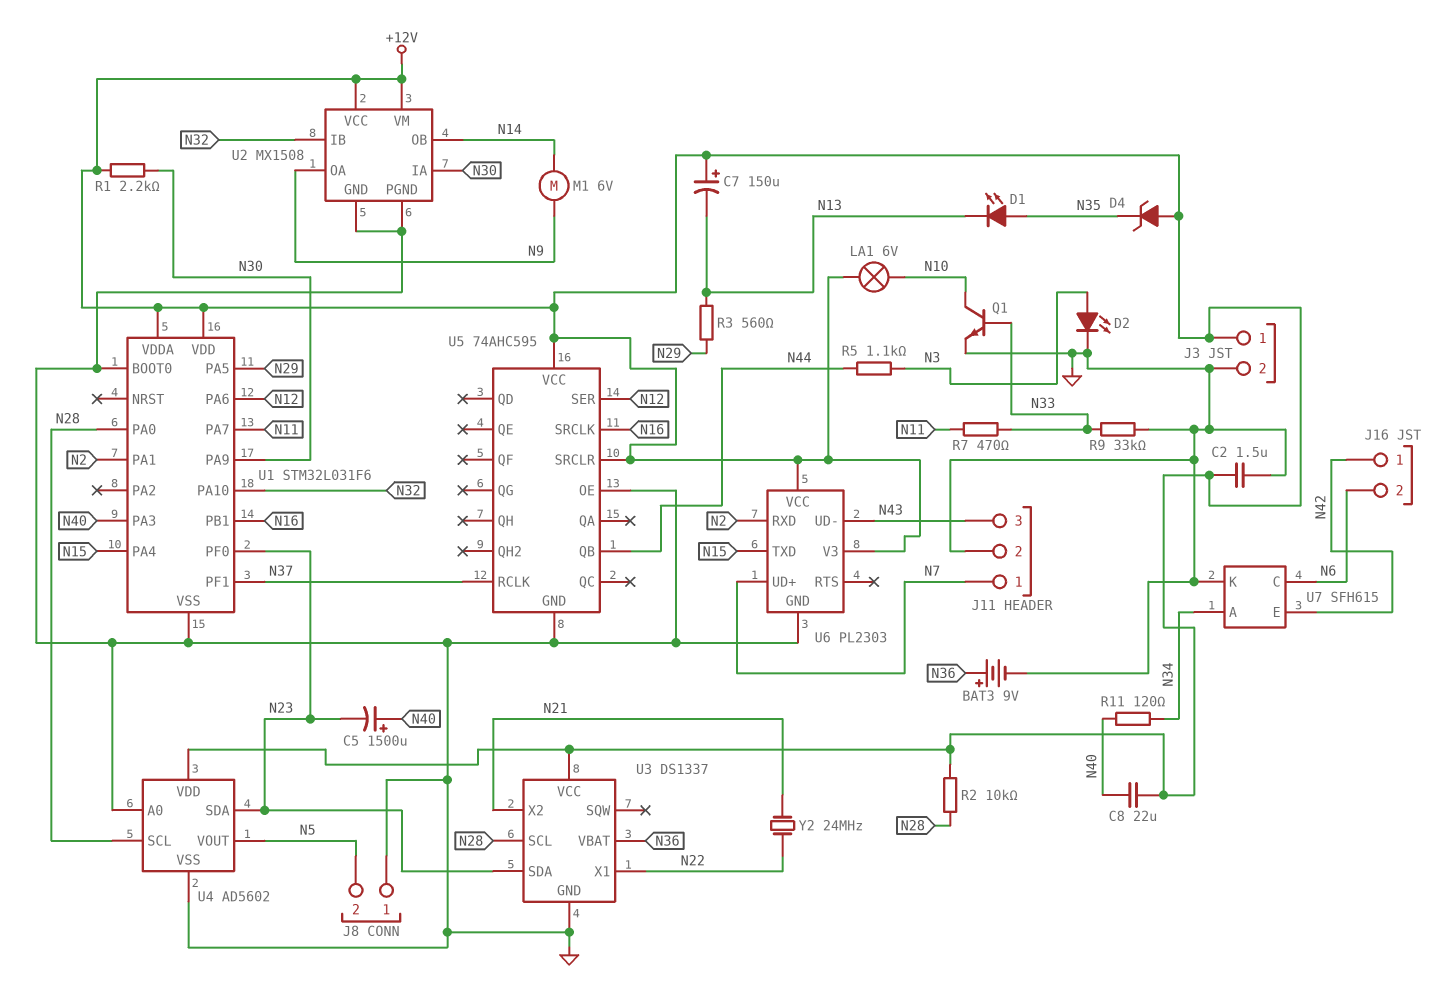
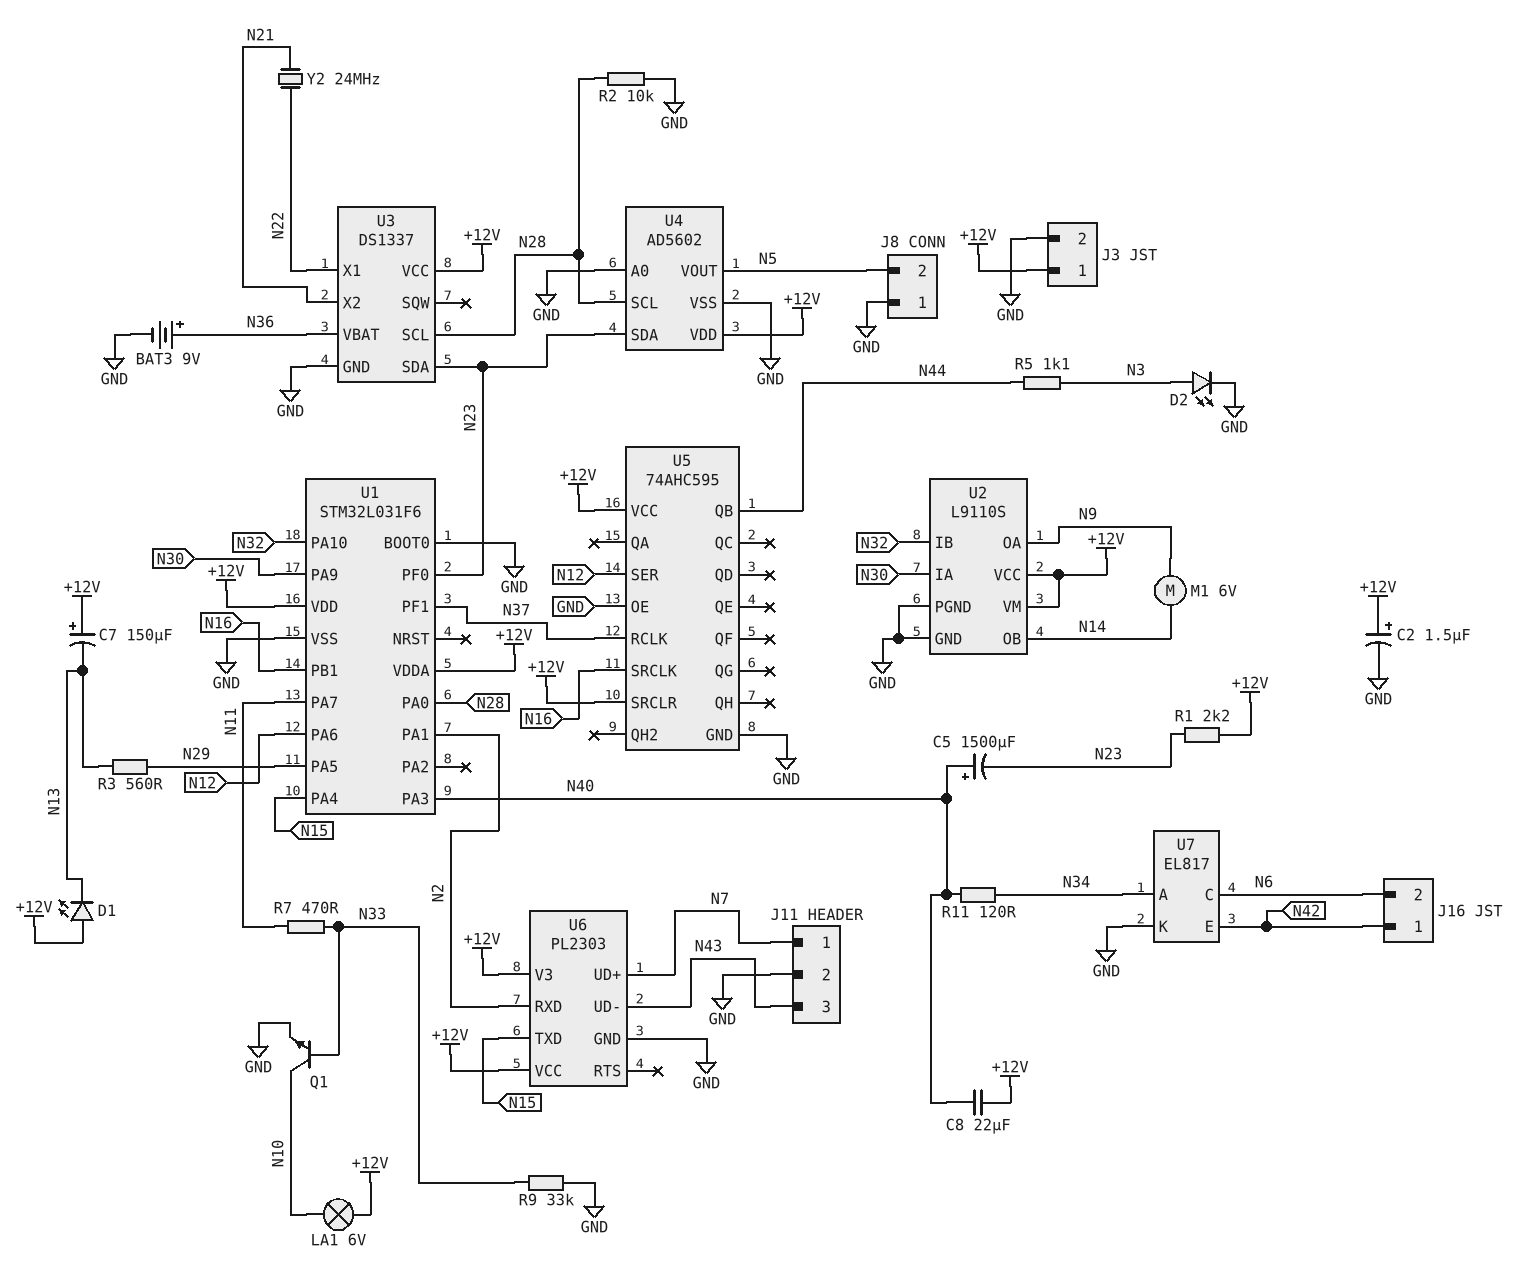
C2: 1.5uF (+12V, GND) -> 1.5uF (plus +12V, minus GND)
D1: LED (A N35, K N13) -> LED (A +12V, K N13)
D4: zener (A +12V, K N35) -> none
R1: 2.2k (+12V, N30) -> 2.2k (+12V, N23)
R2: 10k (+12V, N28) -> 10k (GND, N28)
U2: MX1508 -> L9110S
U7: SFH615 -> EL817

